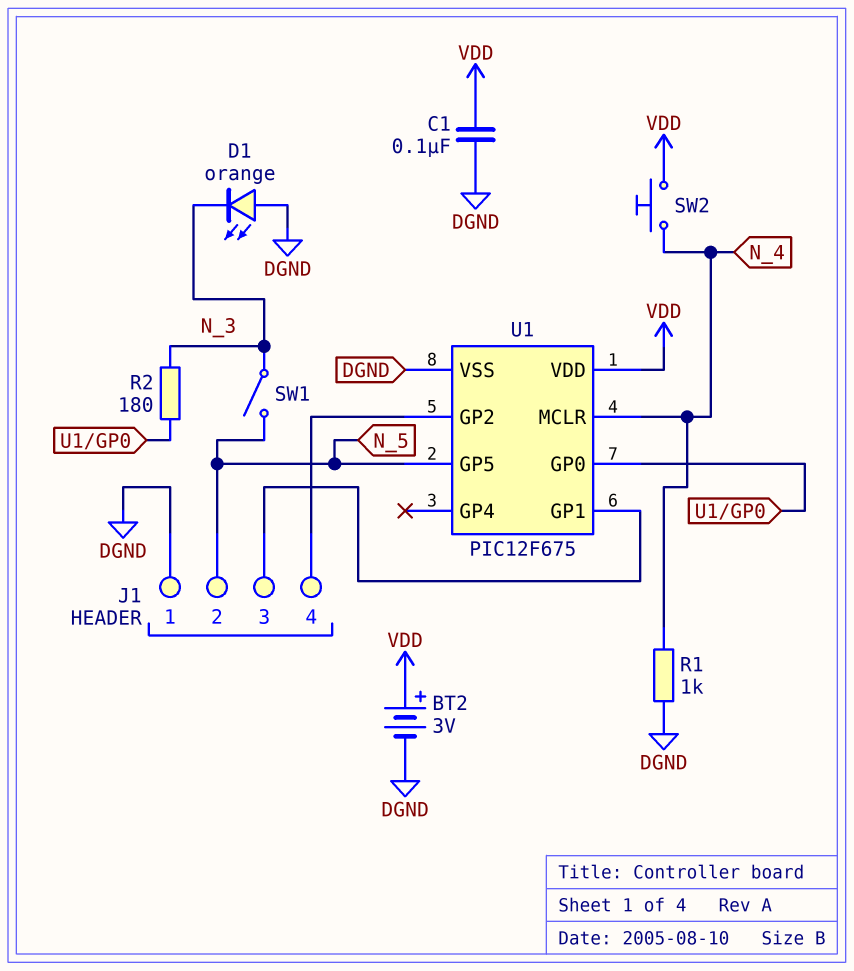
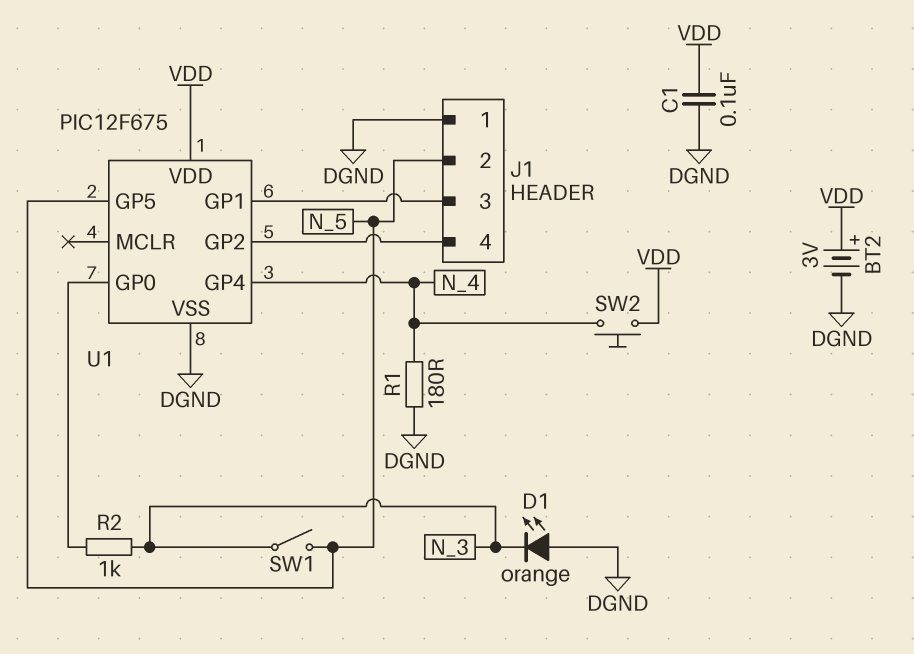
R1: 1k (DGND, N_4) -> 180 (DGND, N_4)
R2: 180 (N_3, U1/GP0) -> 1k (N_3, U1/GP0)
U1 pin GP4: none -> N_4
U1 pin MCLR: N_4 -> none

